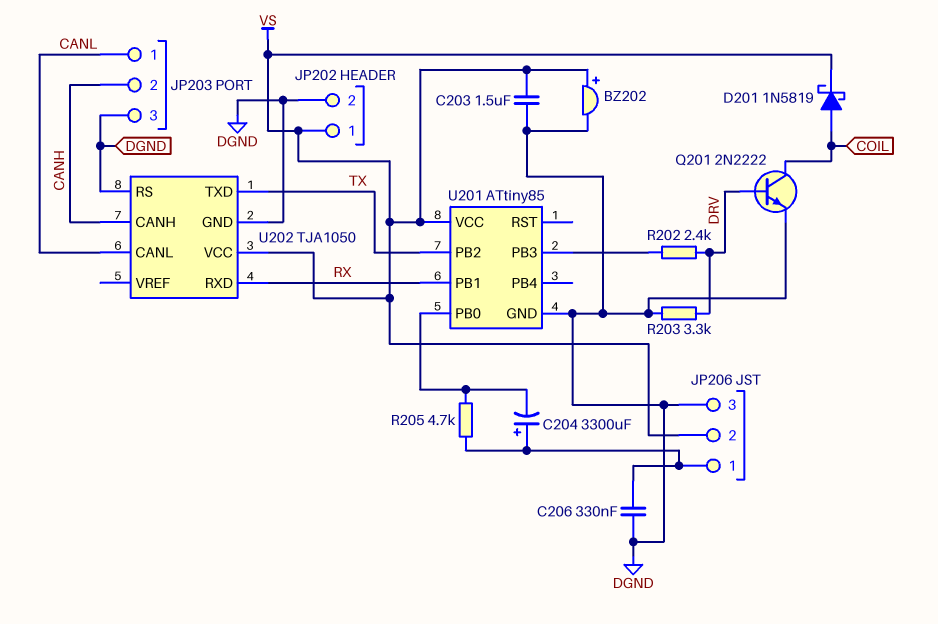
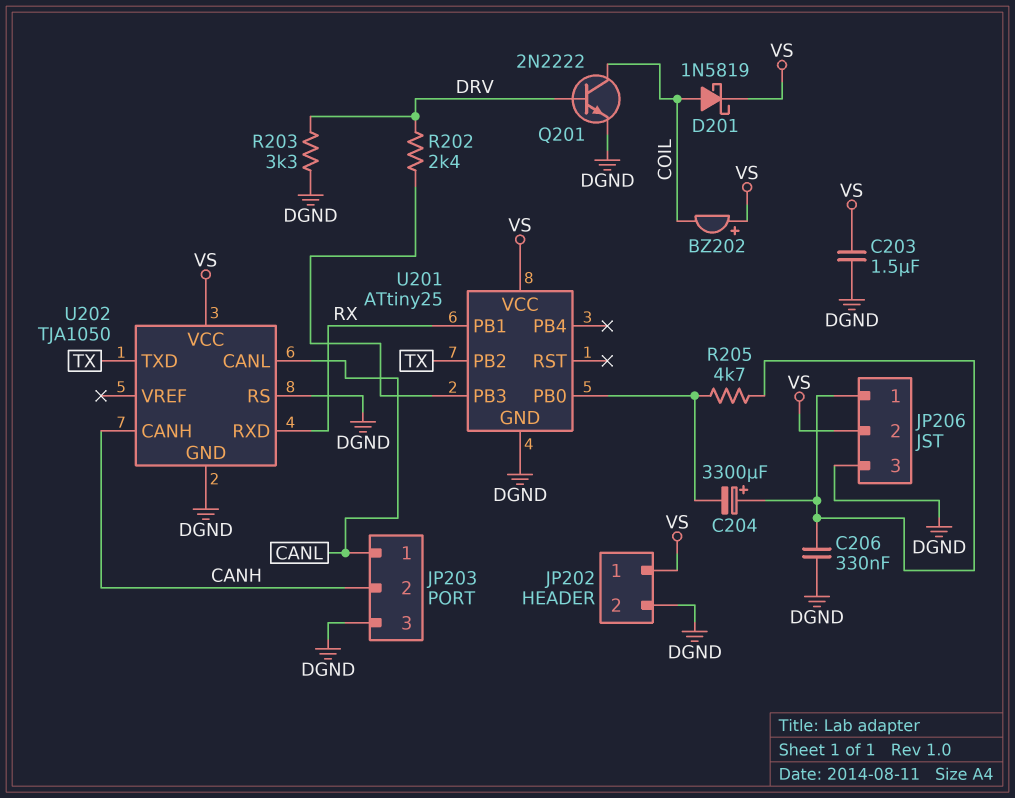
BZ202: buzzer (plus VS, minus DGND) -> buzzer (plus VS, minus COIL)
U201: ATtiny85 -> ATtiny25

